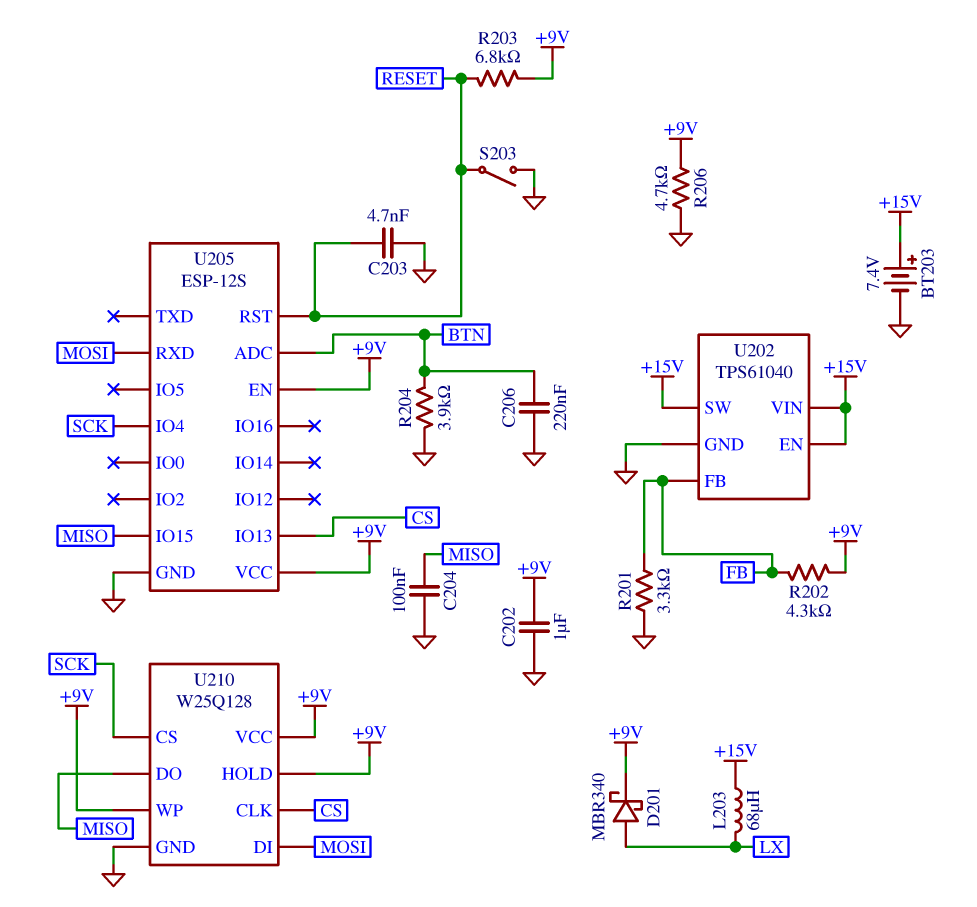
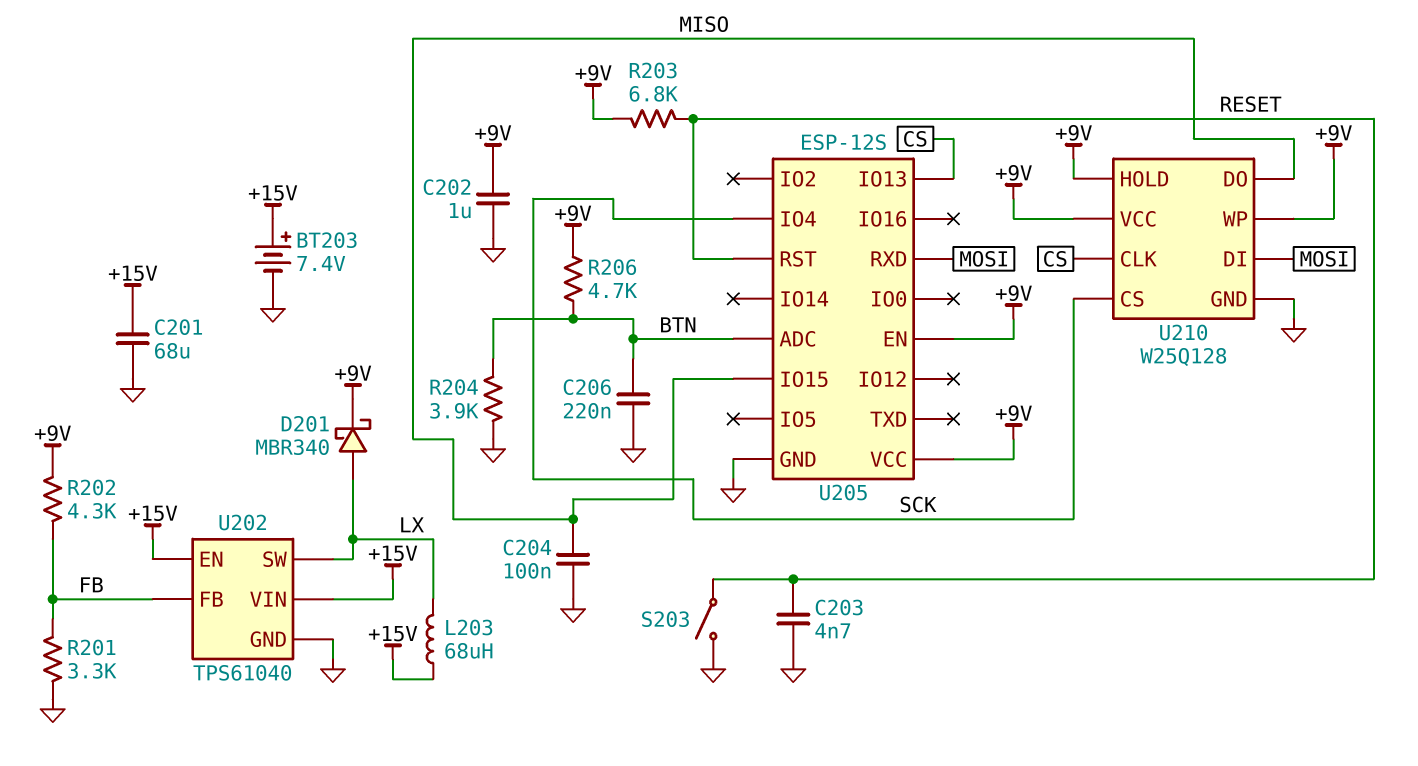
C201: none -> 68uF (+15V, GND)
R206: 4.7k (+9V, GND) -> 4.7k (+9V, BTN)
U202 pin SW: +15V -> LX

